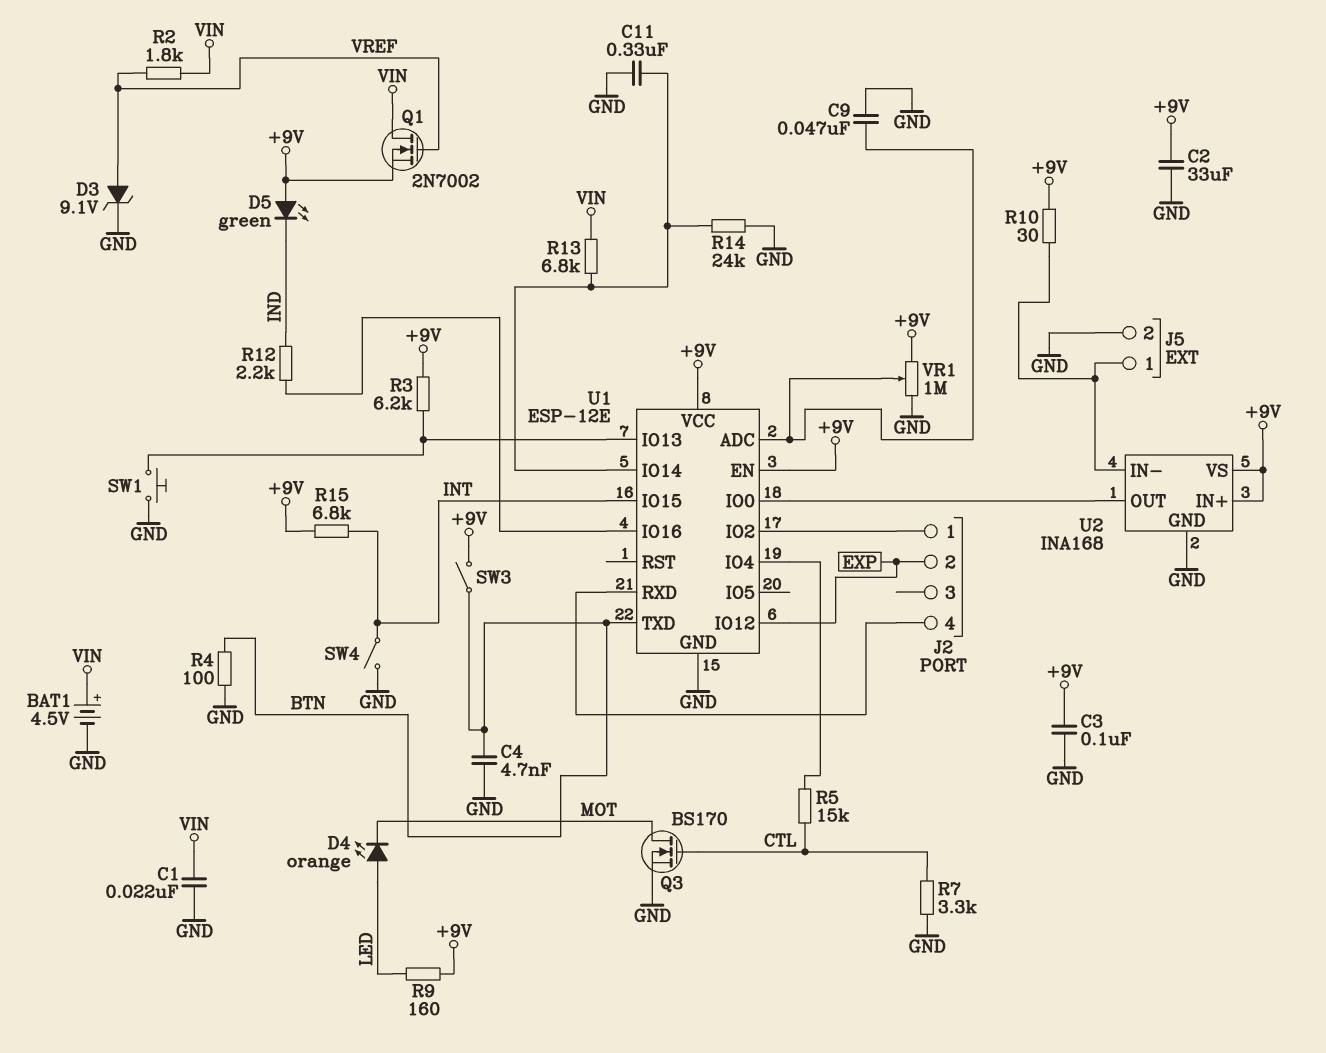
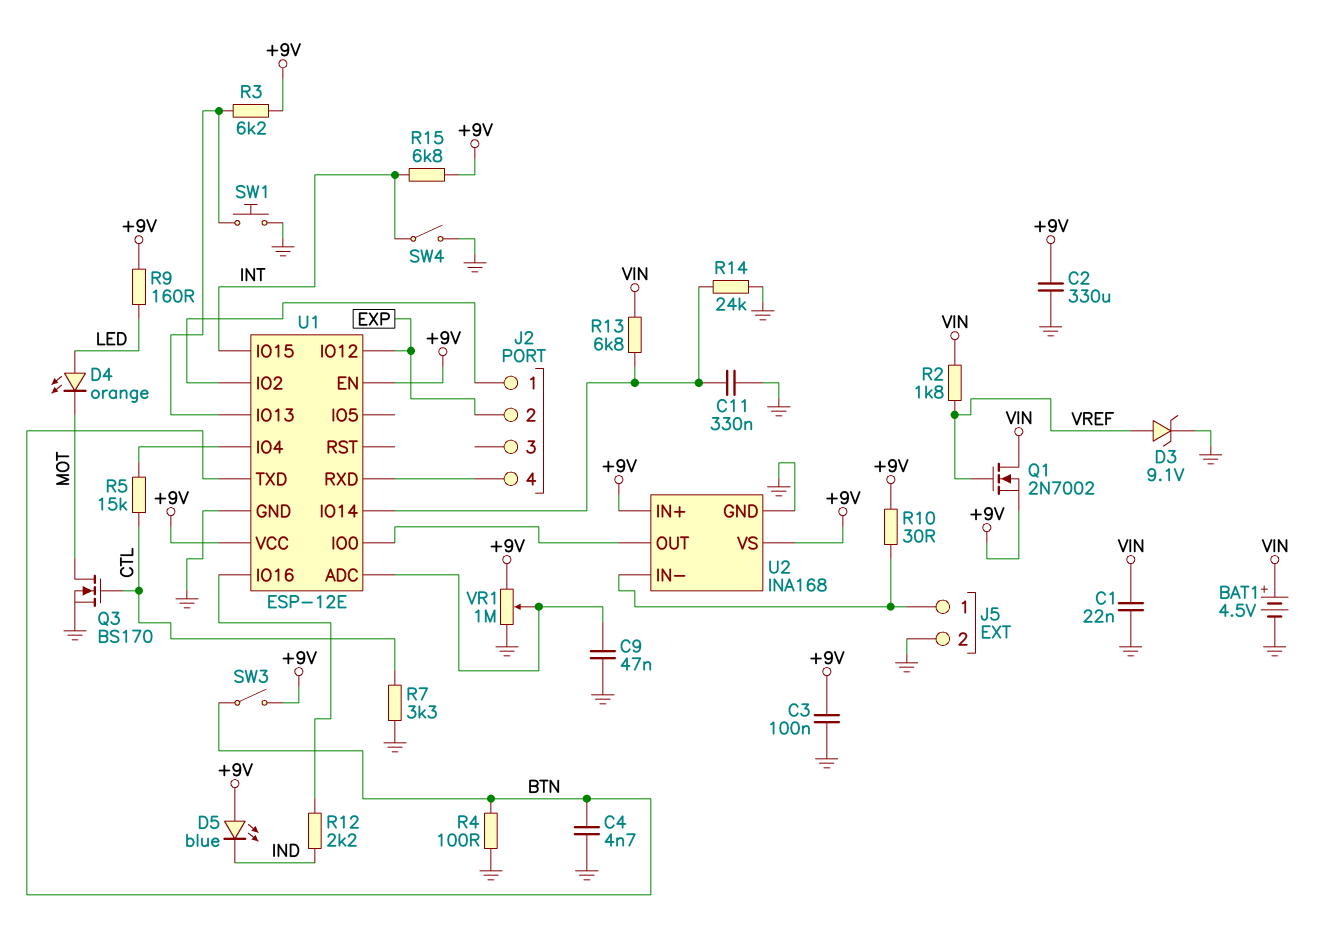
C2: 33uF (+9V, GND) -> 330uF (+9V, GND)
D5: LED green (A +9V, K IND) -> LED blue (A +9V, K IND)

